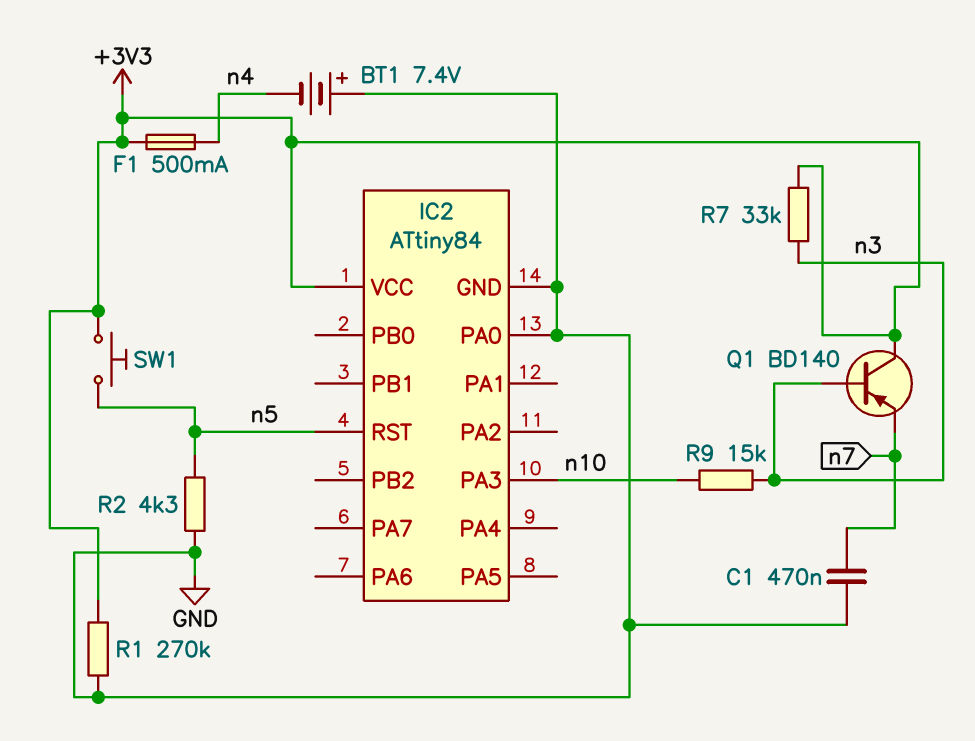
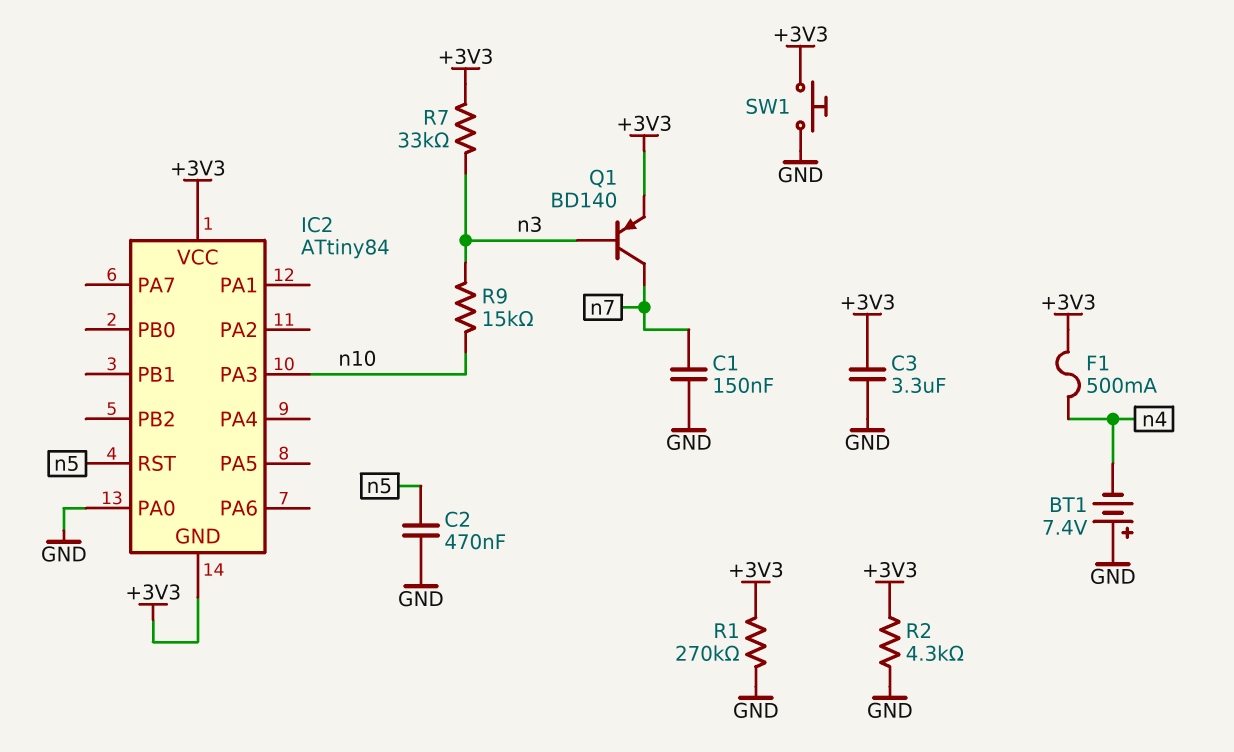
C1: 470nF (GND, n7) -> 150nF (GND, n7)
C2: none -> 470nF (GND, n5)
C3: none -> 3.3uF (+3V3, GND)
IC2 pin GND: GND -> +3V3
Q1: PNP BD140 (B n3, C +3V3, E n7) -> PNP BD140 (B n3, C n7, E +3V3)
R2: 4.3k (GND, n5) -> 4.3k (+3V3, GND)
SW1: button (+3V3, n5) -> button (+3V3, GND)

